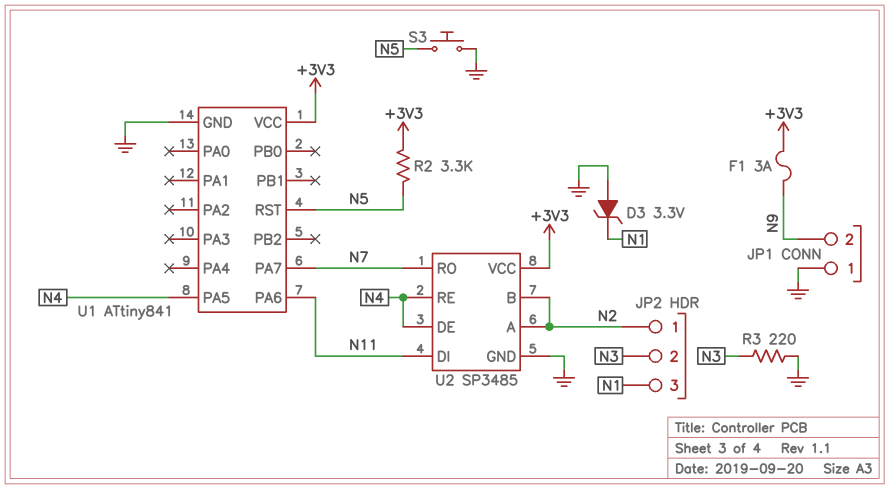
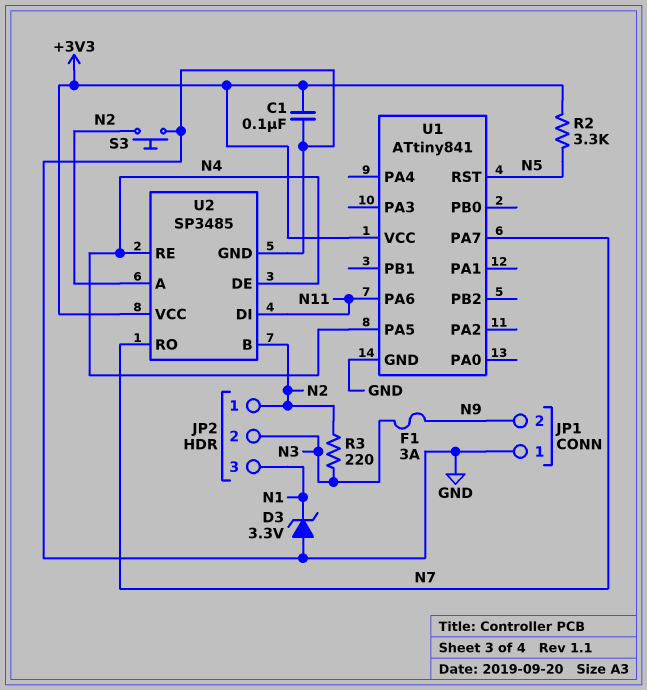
C1: none -> 100nF (+3V3, GND)
F1: 3A (+3V3, N9) -> 3A (N3, N9)
R3: 220 (GND, N3) -> 220 (N2, N3)
S3: button (GND, N5) -> button (GND, N2)

